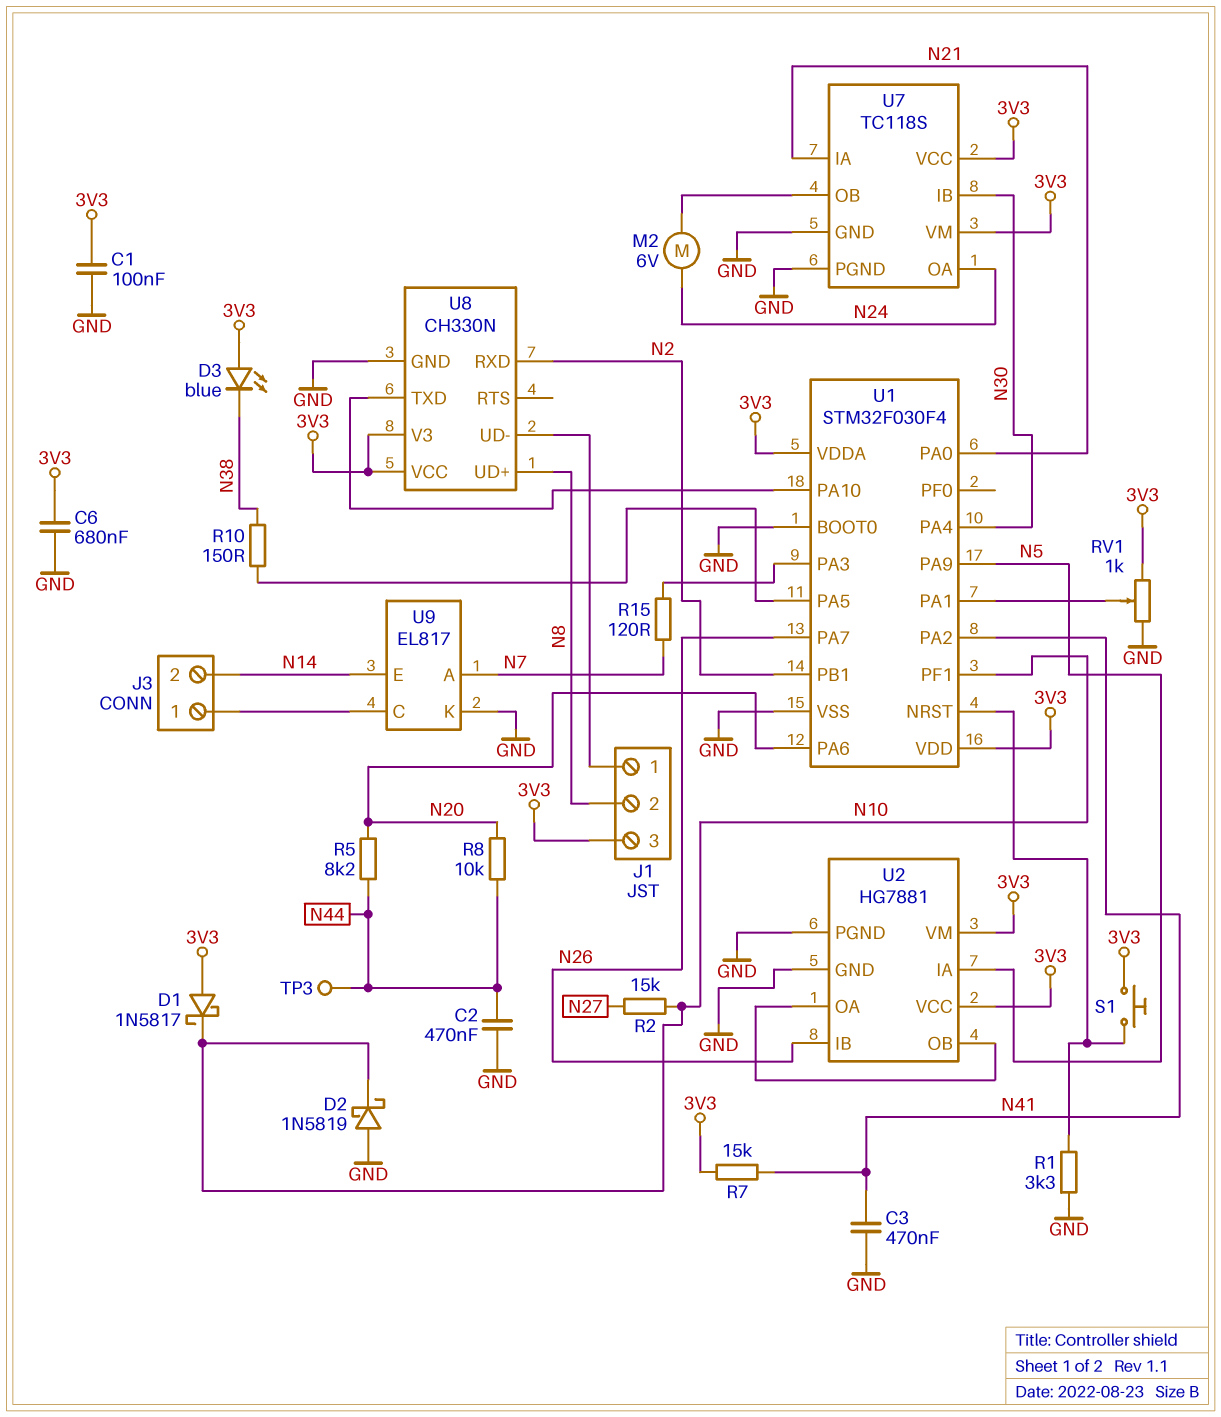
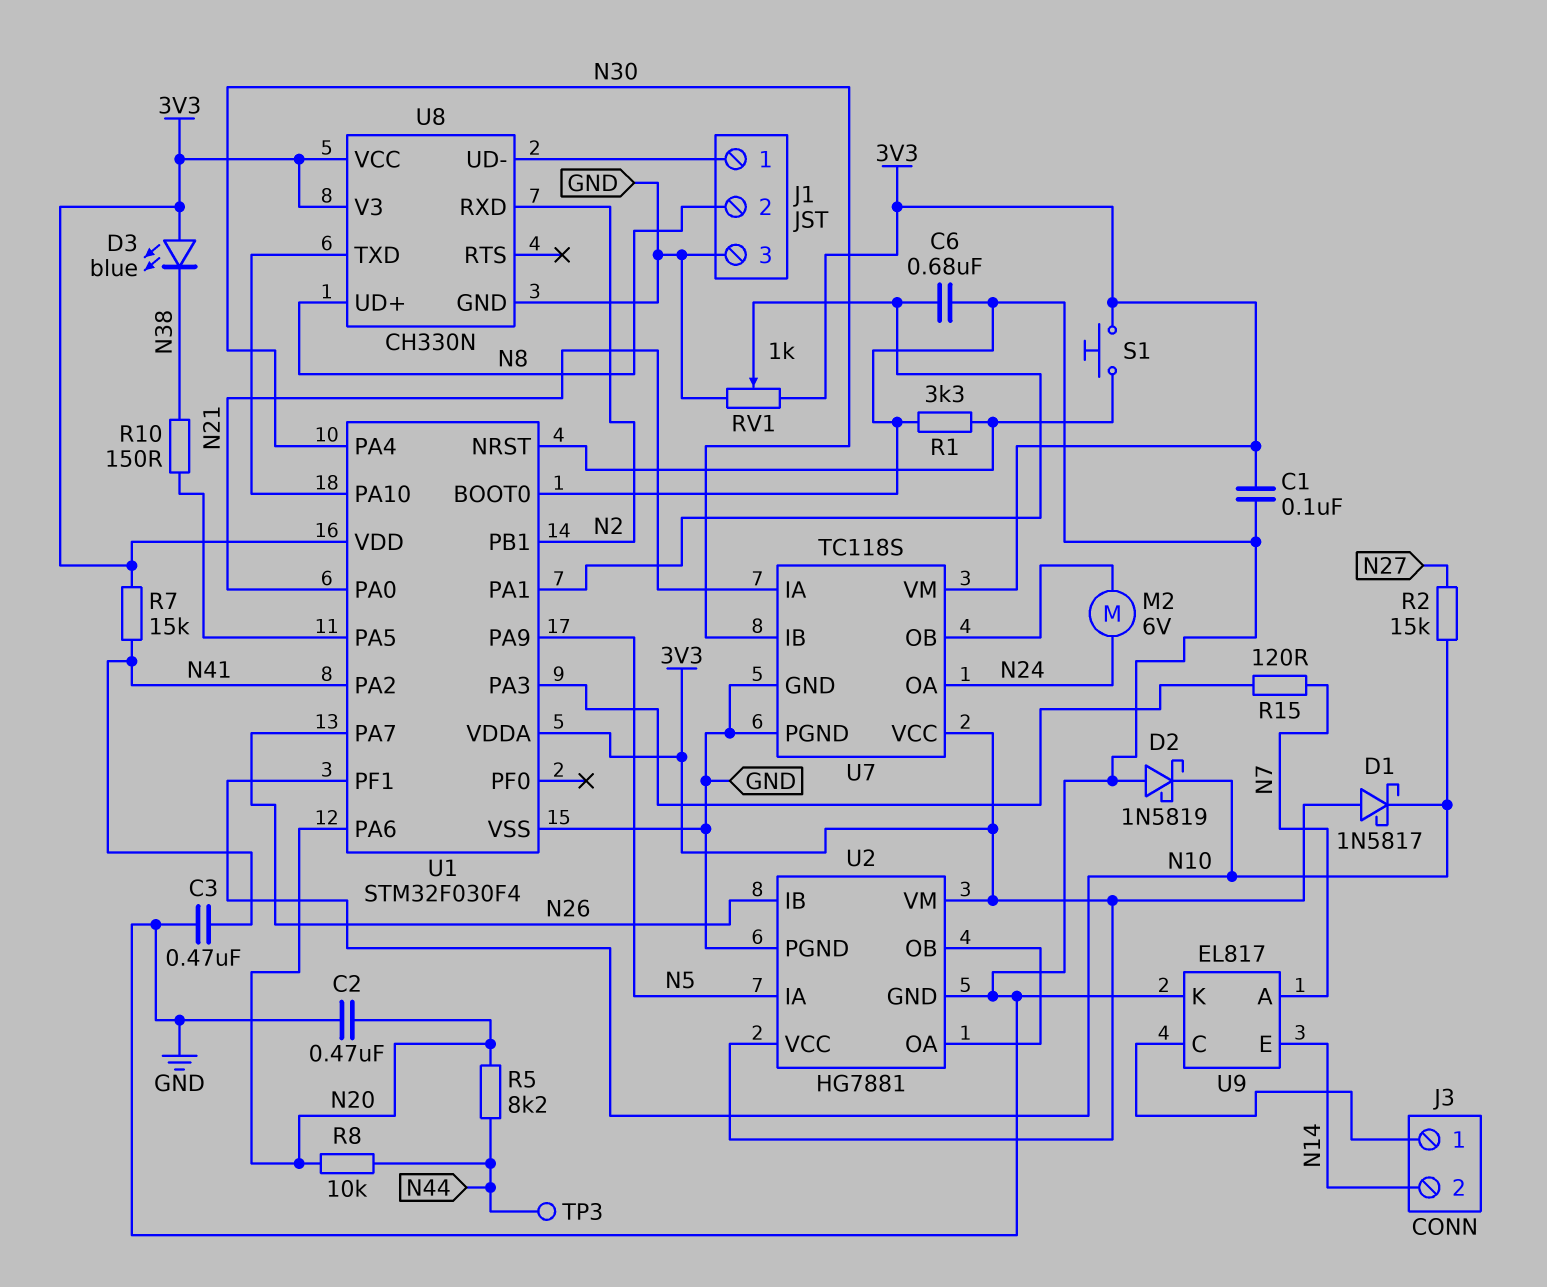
C2: 470nF (GND, N44) -> 470nF (GND, N20)
C6: 680nF (3V3, GND) -> 680nF (GND, U1/PA1)
J1 pin 3: 3V3 -> GND

